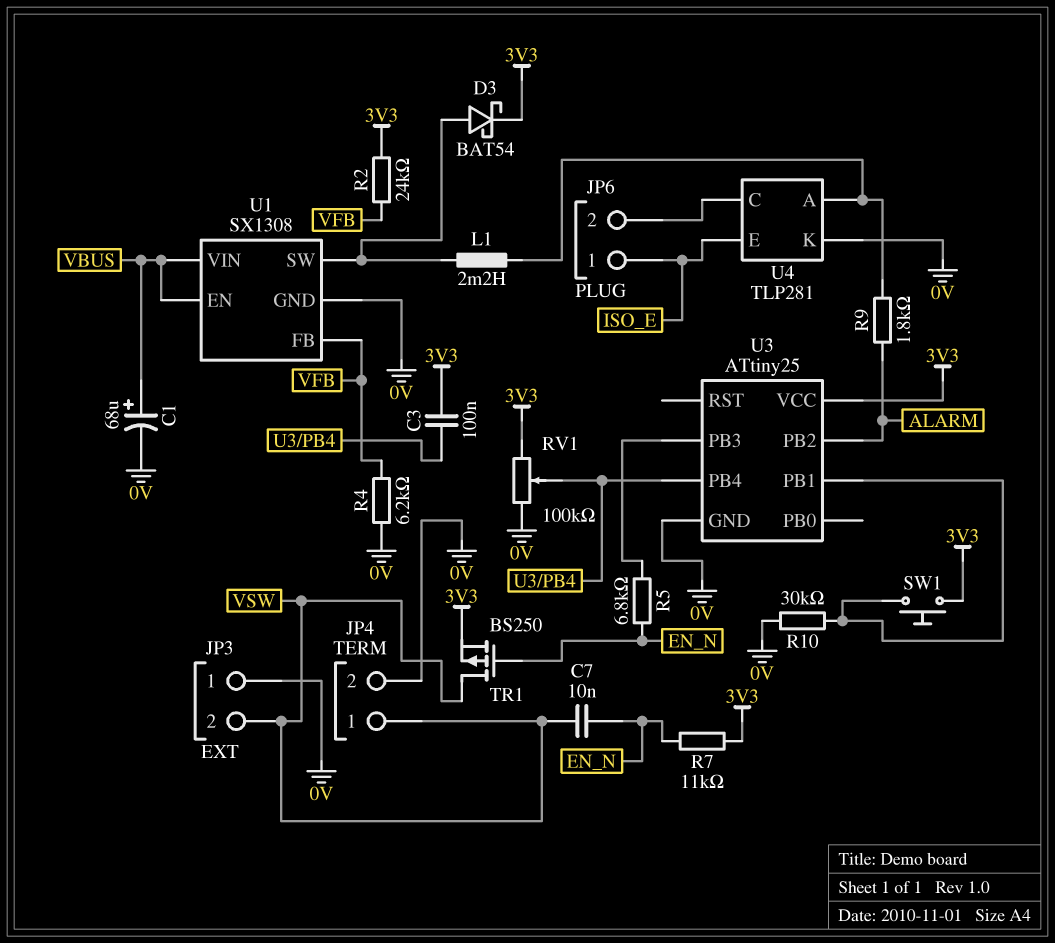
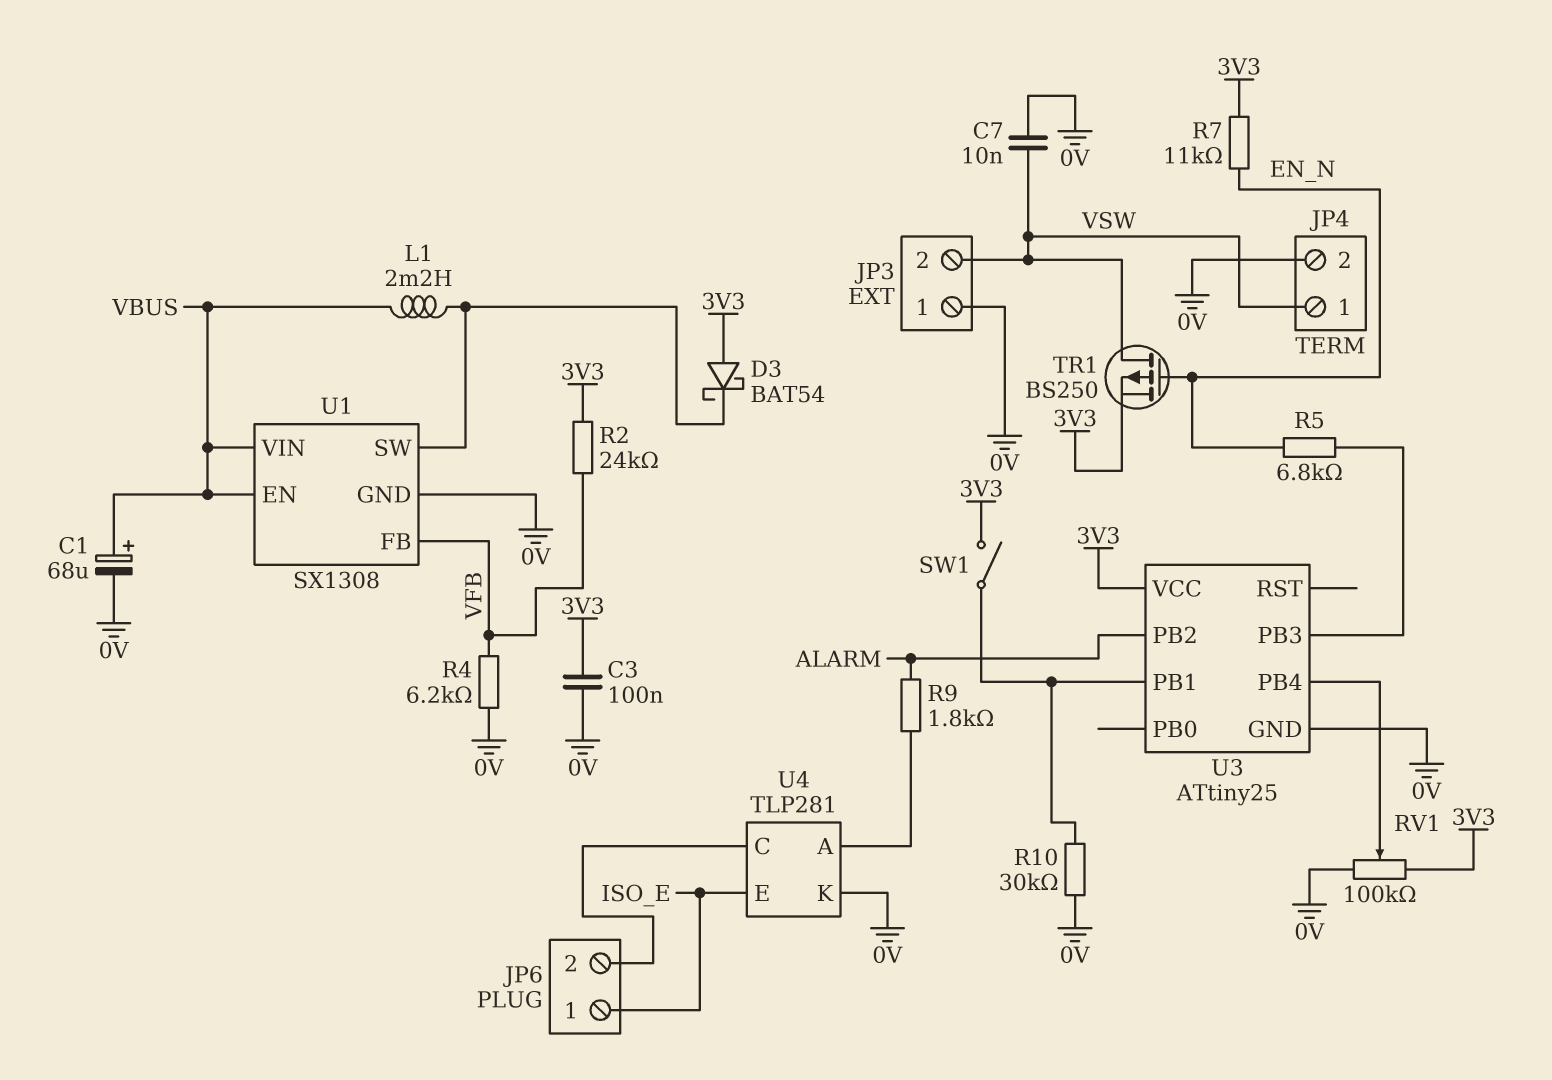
C3: 100nF (3V3, U3/PB4) -> 100nF (0V, 3V3)
C7: 10nF (EN_N, VSW) -> 10nF (0V, VSW)
D3: schottky BAT54 (A U1/SW, K 3V3) -> schottky BAT54 (A 3V3, K U1/SW)
L1: 2.2mH (U1/SW, U4/A) -> 2.2mH (U1/SW, VBUS)
SW1: button (3V3, U3/PB1) -> switch (3V3, U3/PB1)

